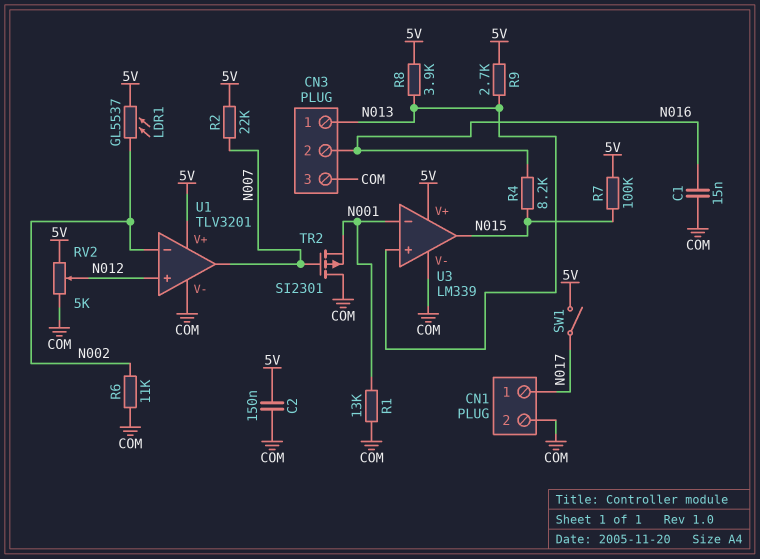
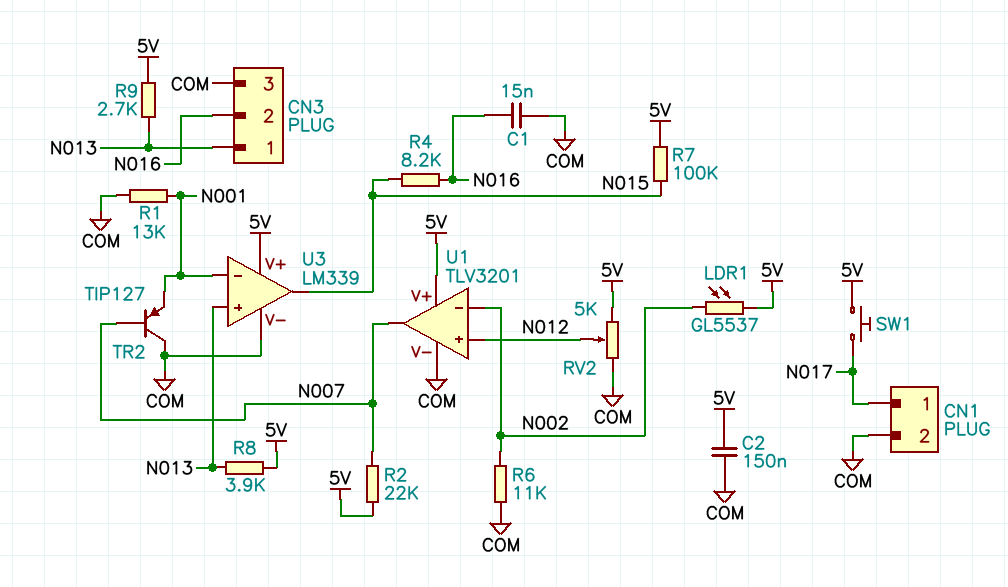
SW1: switch (5V, N017) -> button (5V, N017)
TR2: PMOS SI2301 (G N007, D COM, S N001) -> PNP TIP127 (B N007, C COM, E N001)

